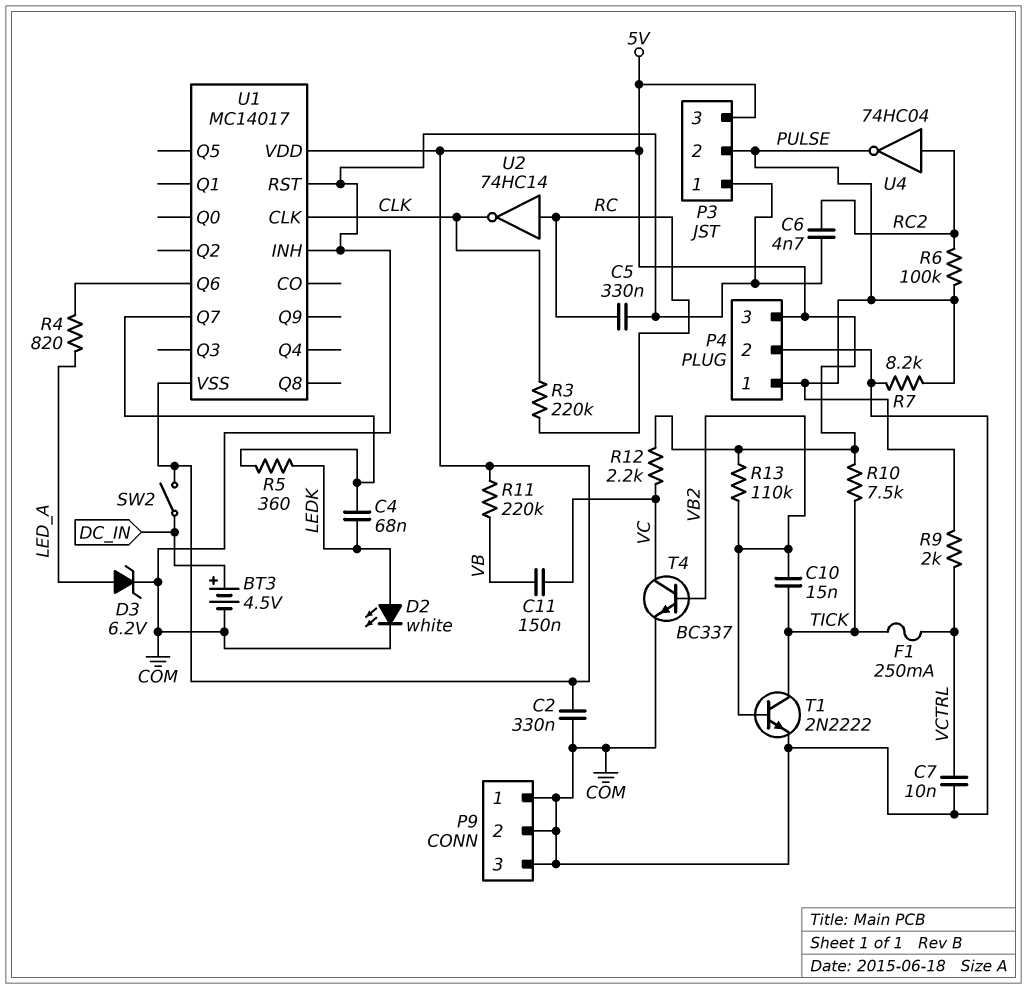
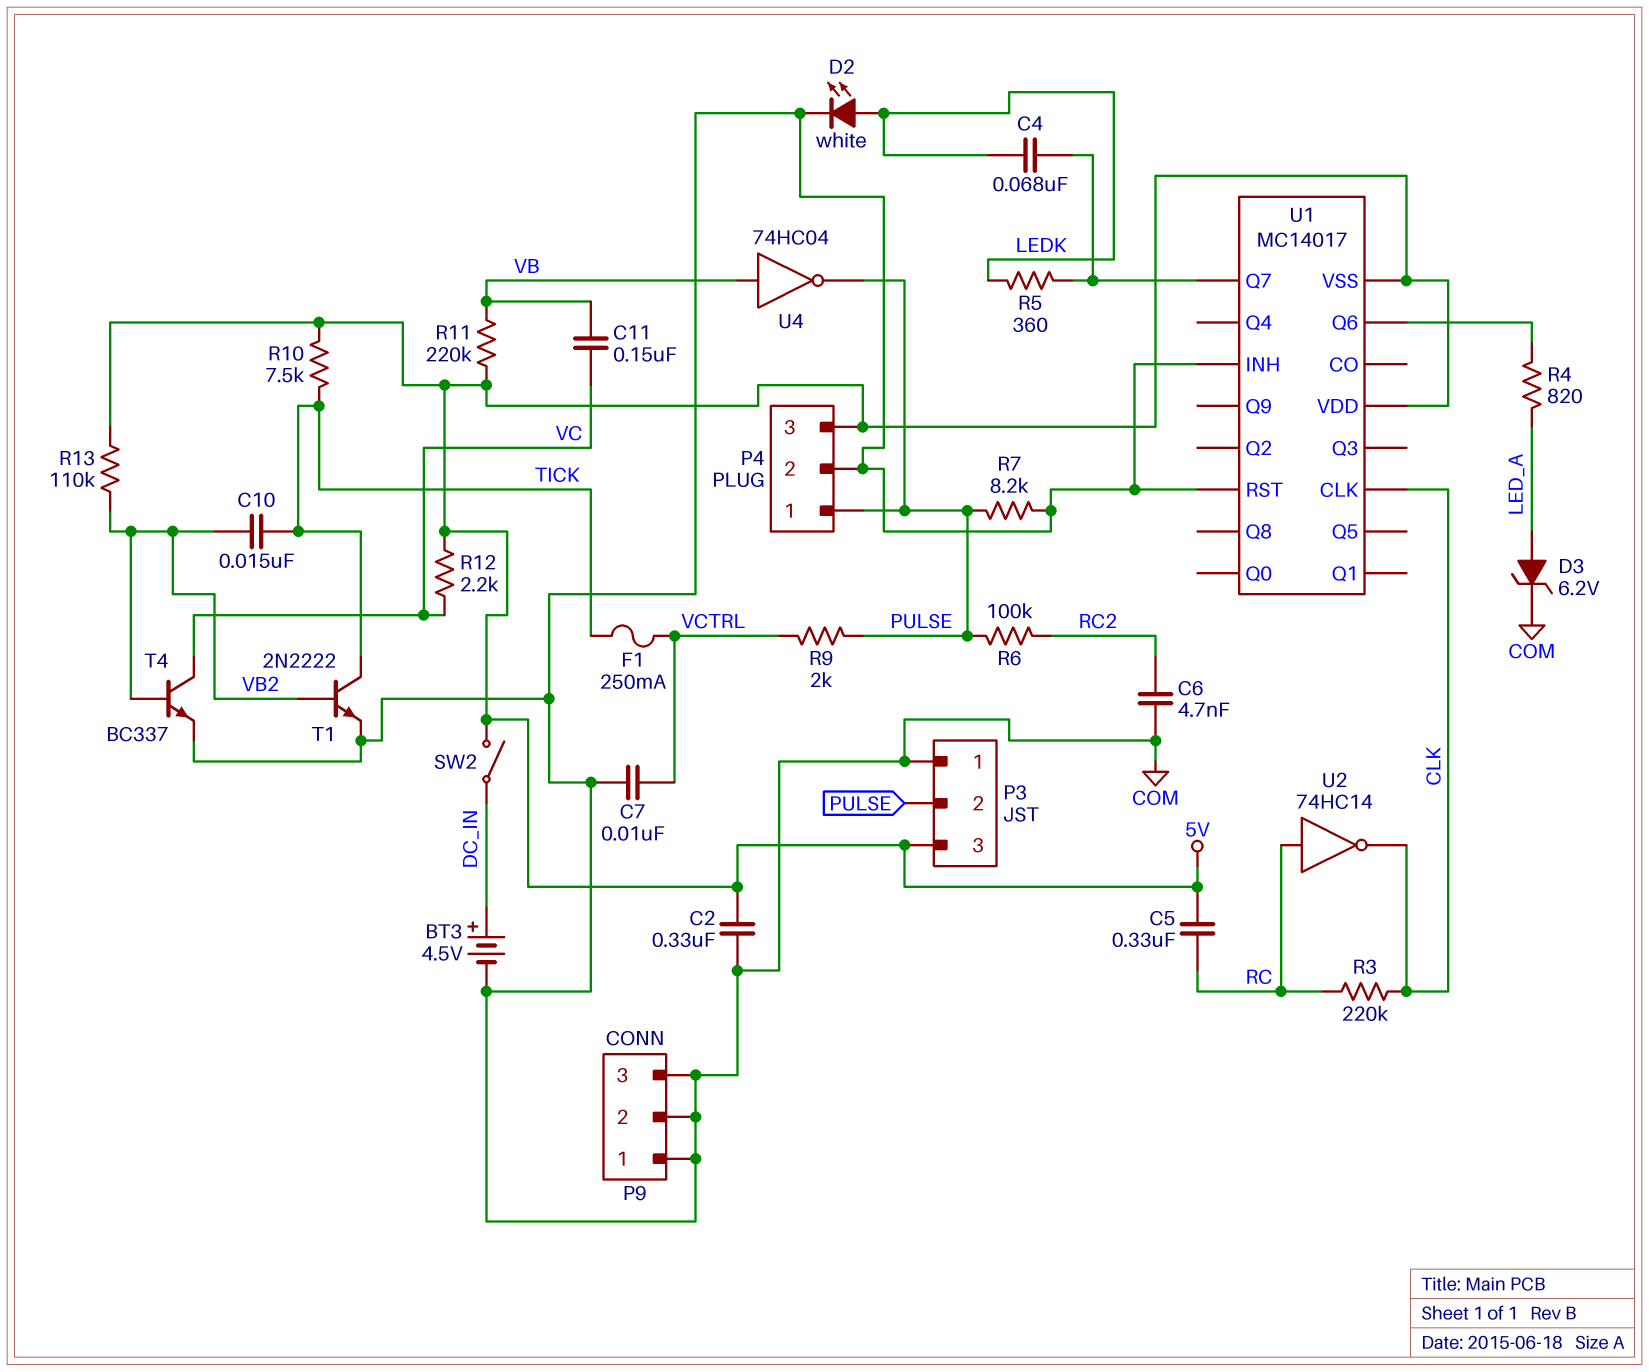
C5: 330nF (COM, RC) -> 330nF (5V, RC)
U4: NOT 74HC04 (in RC2, out PULSE) -> NOT 74HC04 (in VB, out PULSE)

